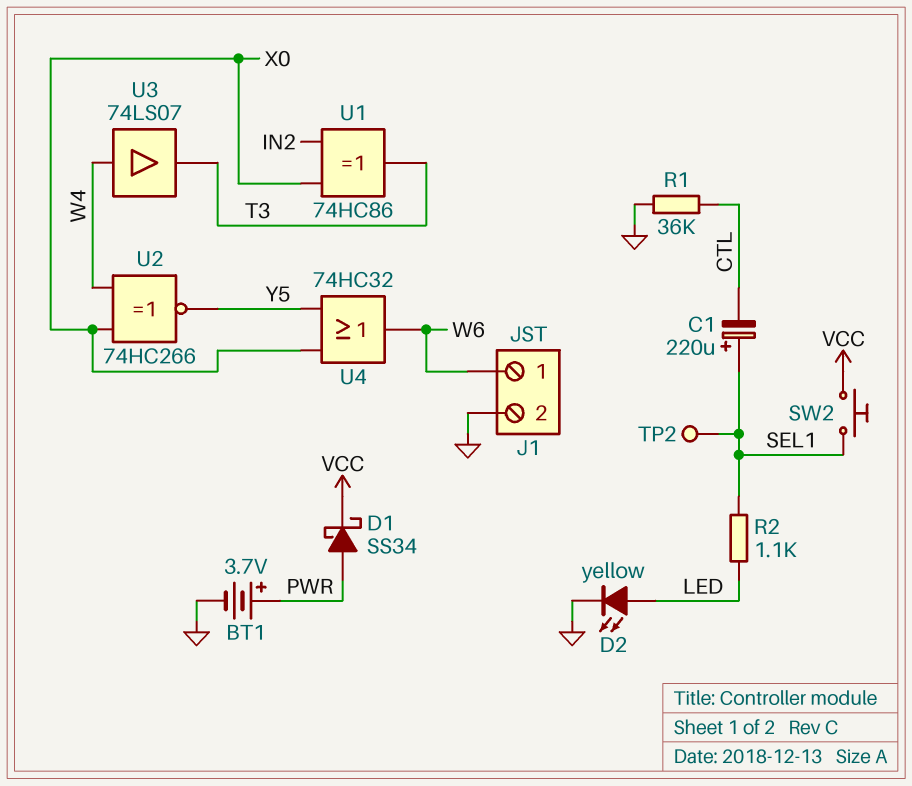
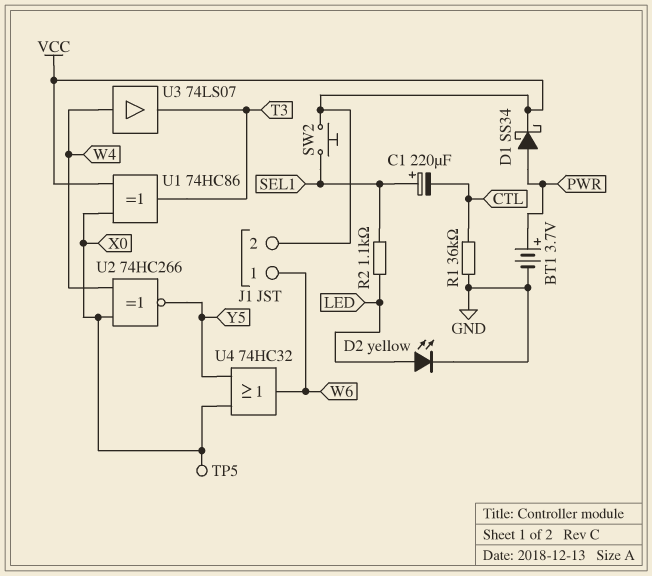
J1 pin 2: GND -> VCC
TP2: test point (SEL1) -> none
TP5: none -> test point (X0)
U1: XOR 74HC86 (in IN2, in X0, out T3) -> XOR 74HC86 (in VCC, in X0, out T3)

